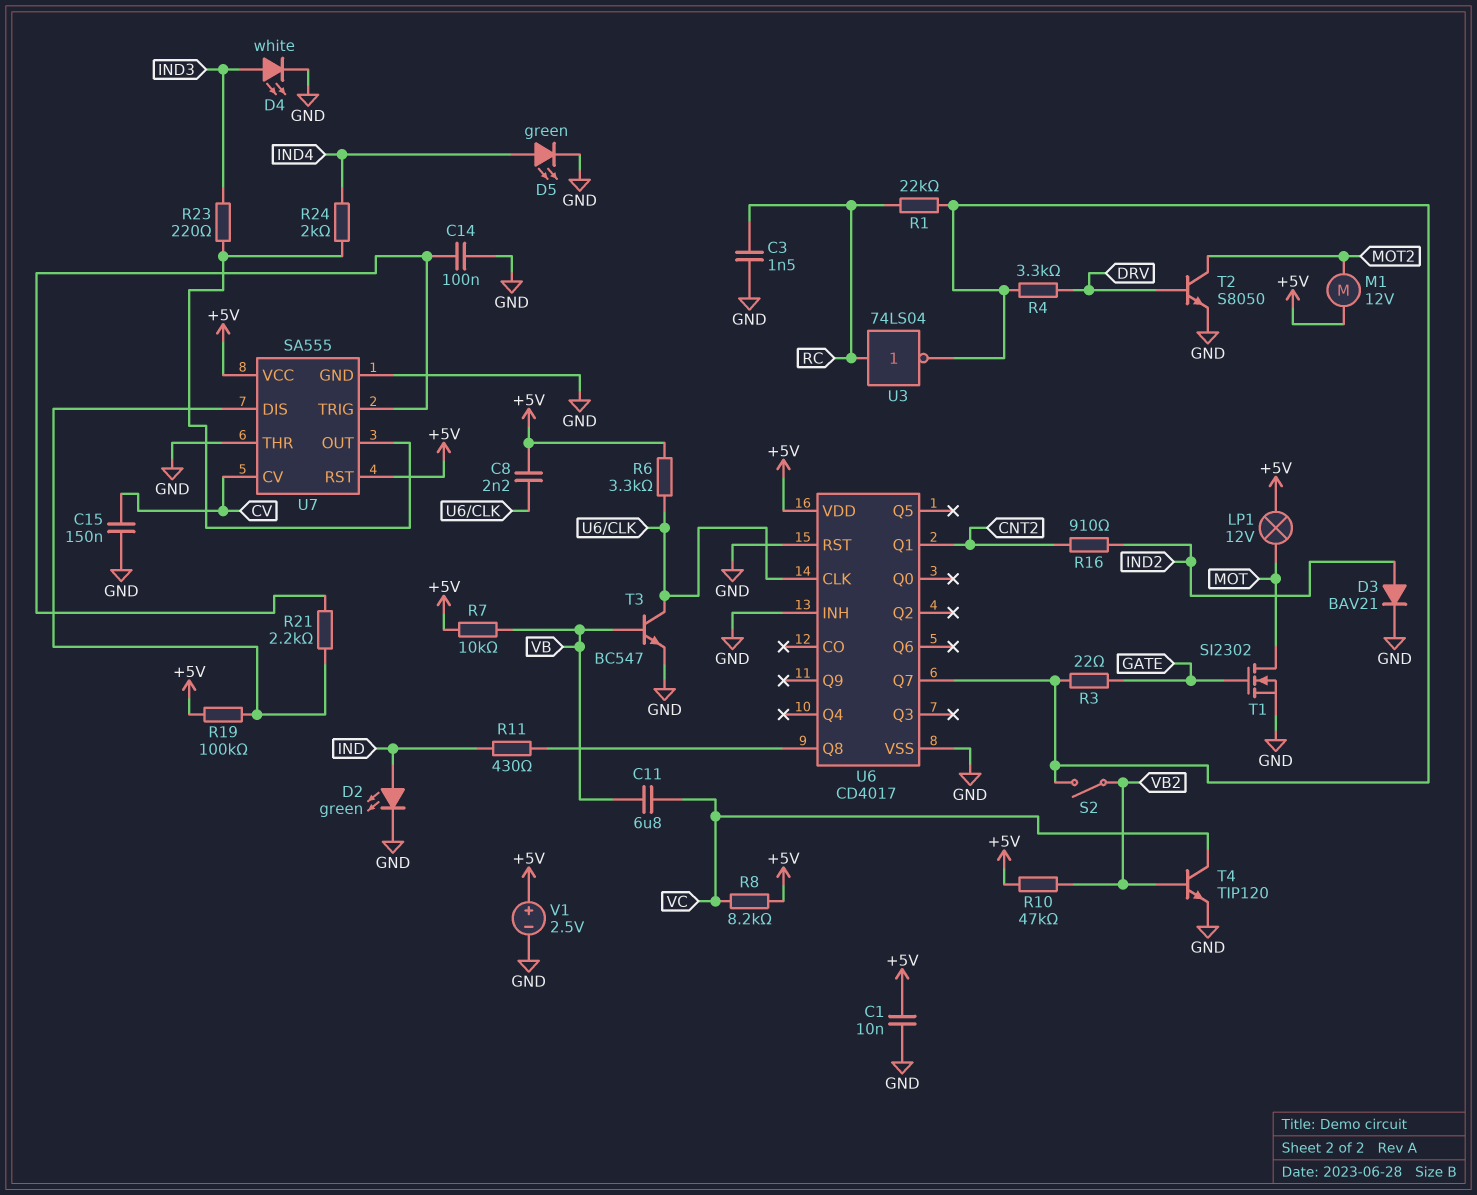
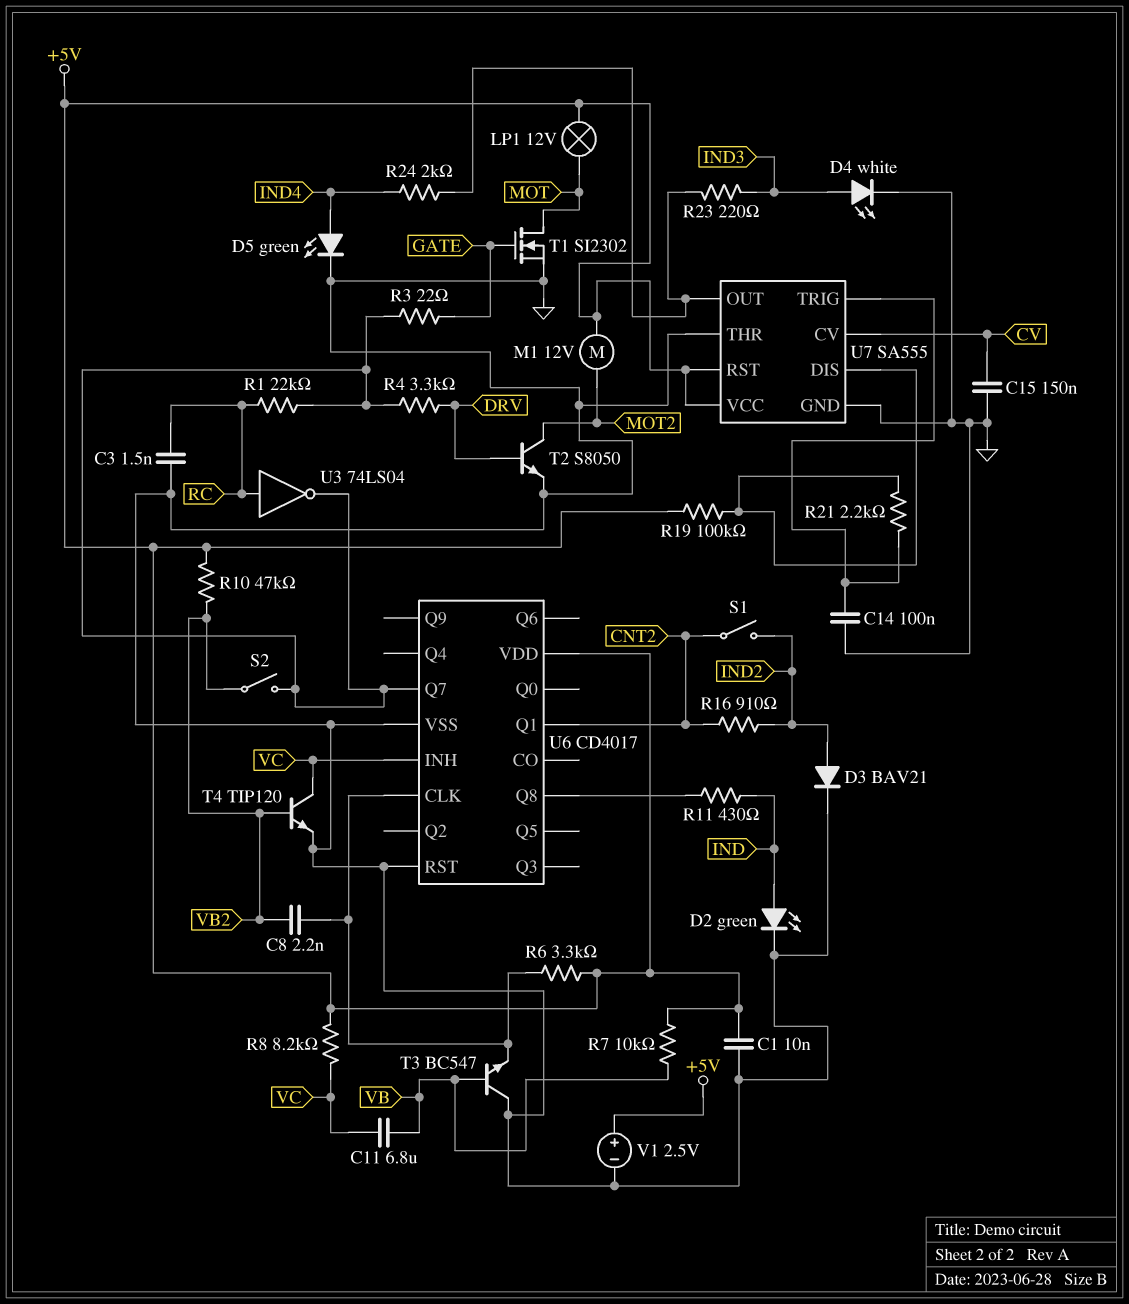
C8: 2.2nF (+5V, U6/CLK) -> 2.2nF (U6/CLK, VB2)
S1: none -> switch (CNT2, IND2)
T3: NPN BC547 (B VB, C U6/CLK, E GND) -> NPN BC547 (B VB, C GND, E U6/CLK)
U6 pin INH: GND -> VC

